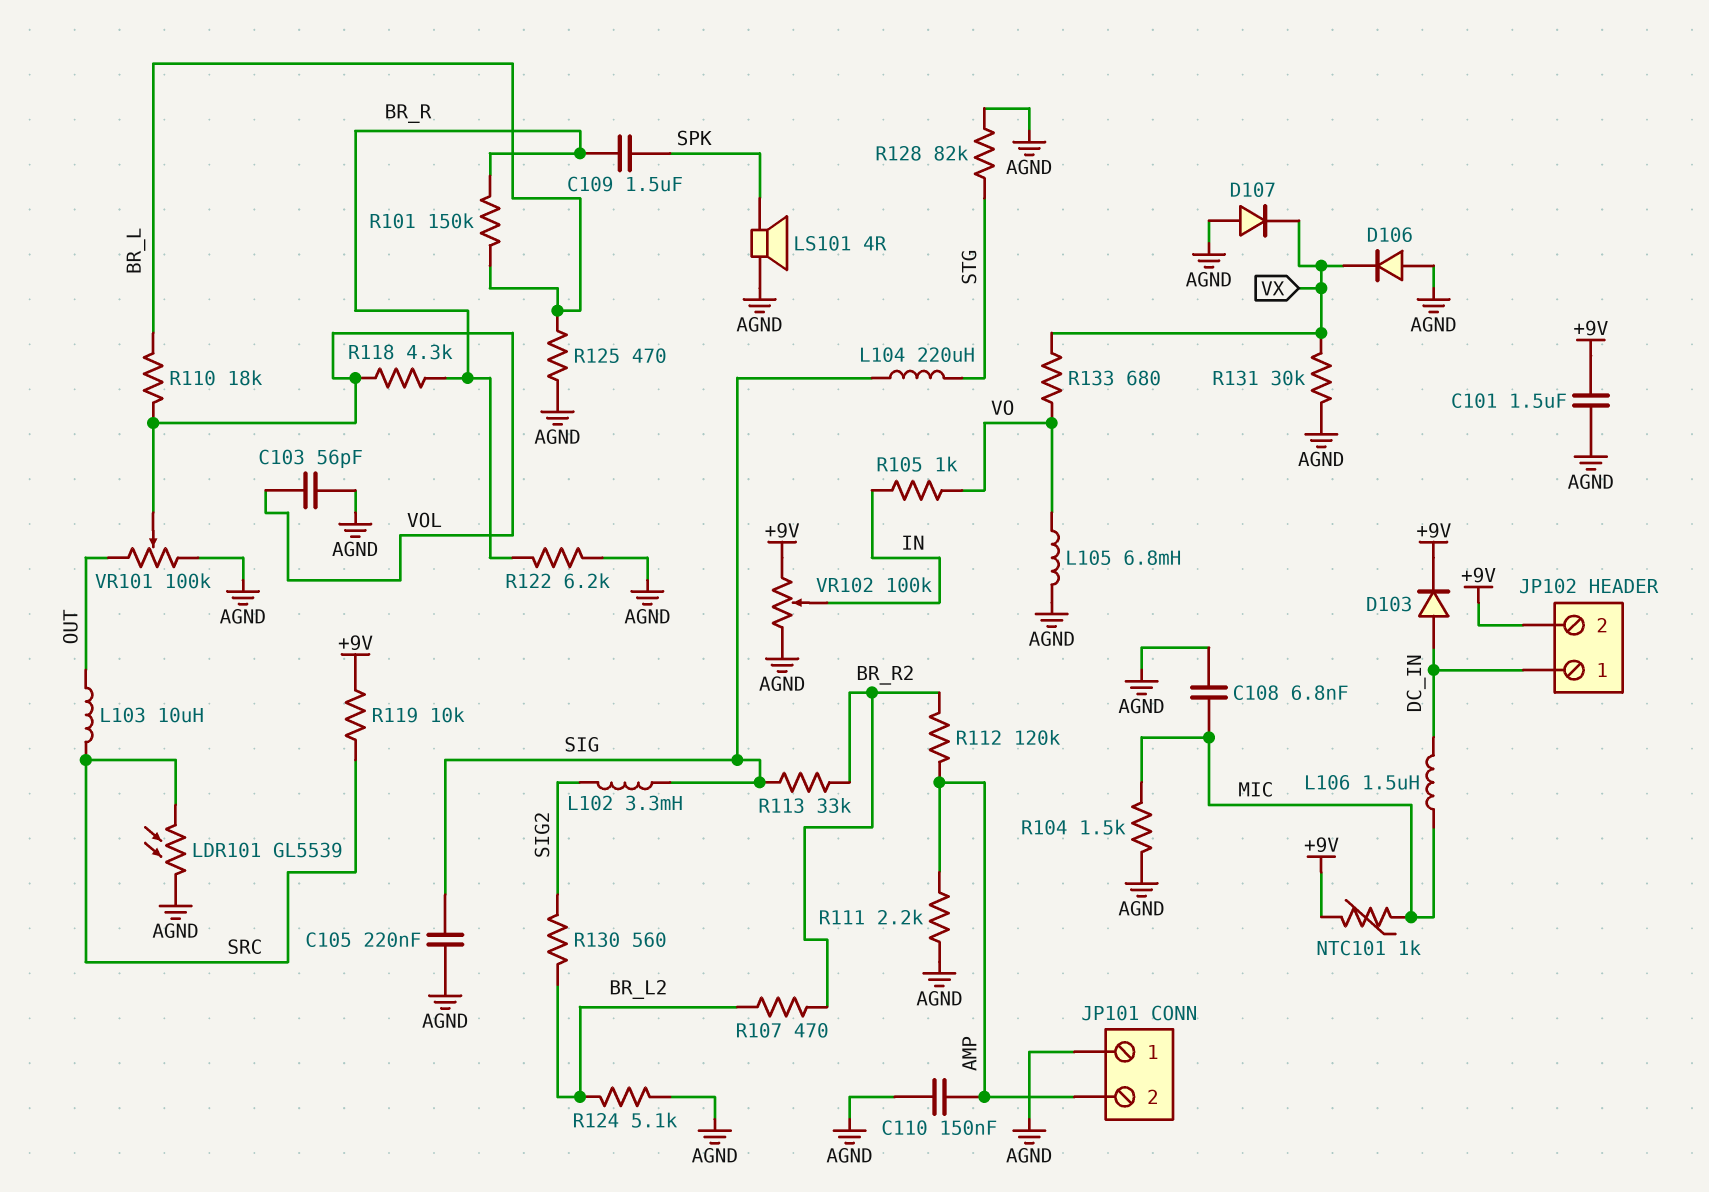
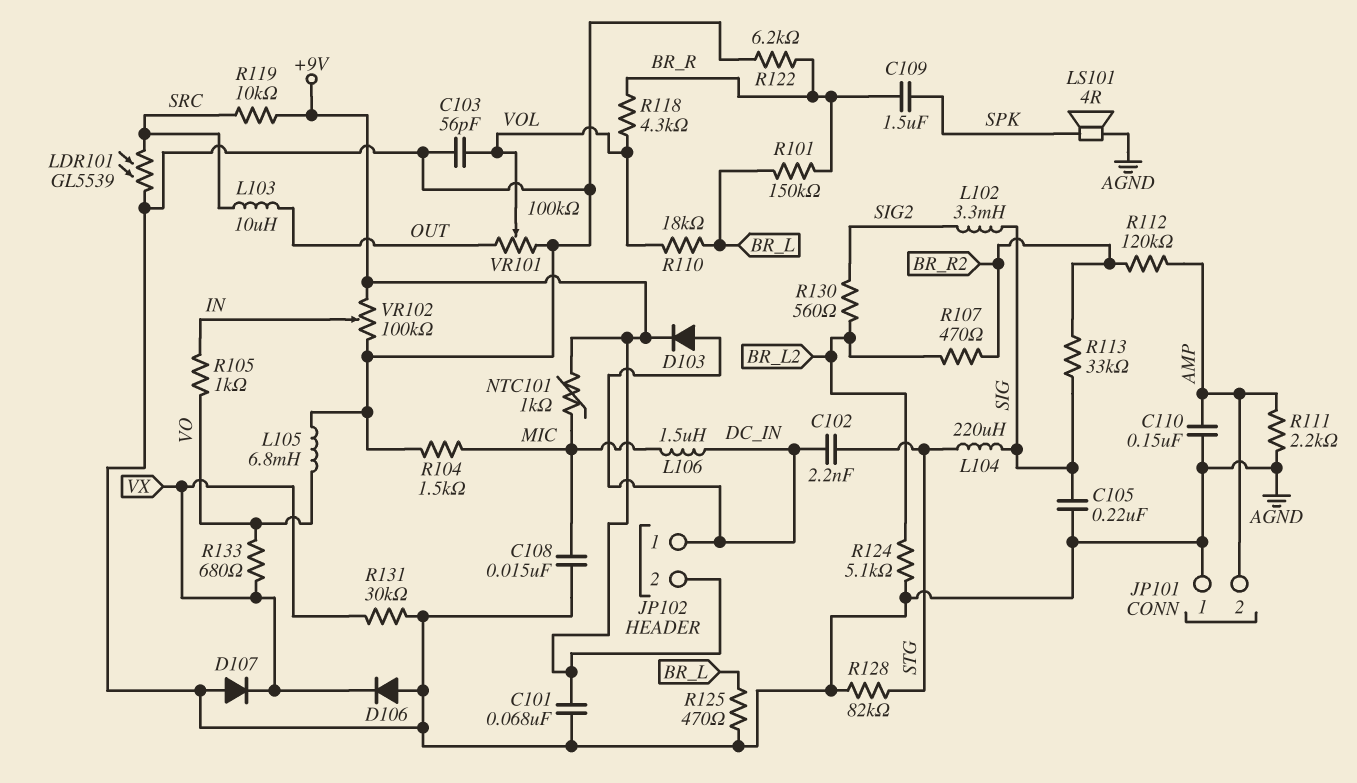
C101: 1.5uF (+9V, AGND) -> 68nF (+9V, AGND)
C102: none -> 2.2nF (DC_IN, STG)
C108: 6.8nF (AGND, MIC) -> 15nF (AGND, MIC)

